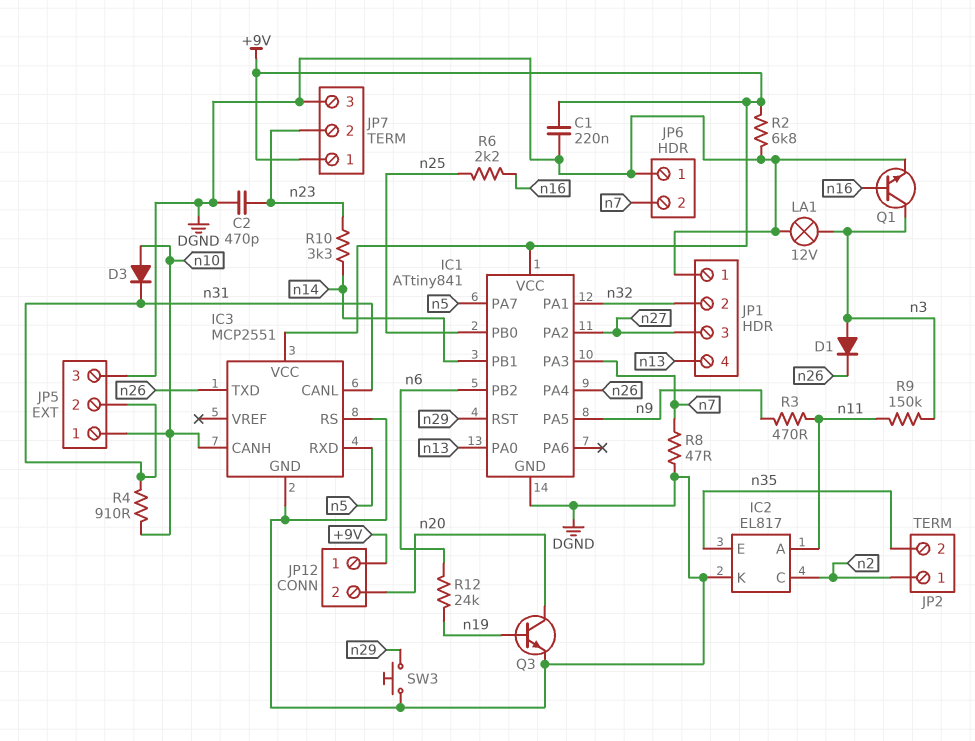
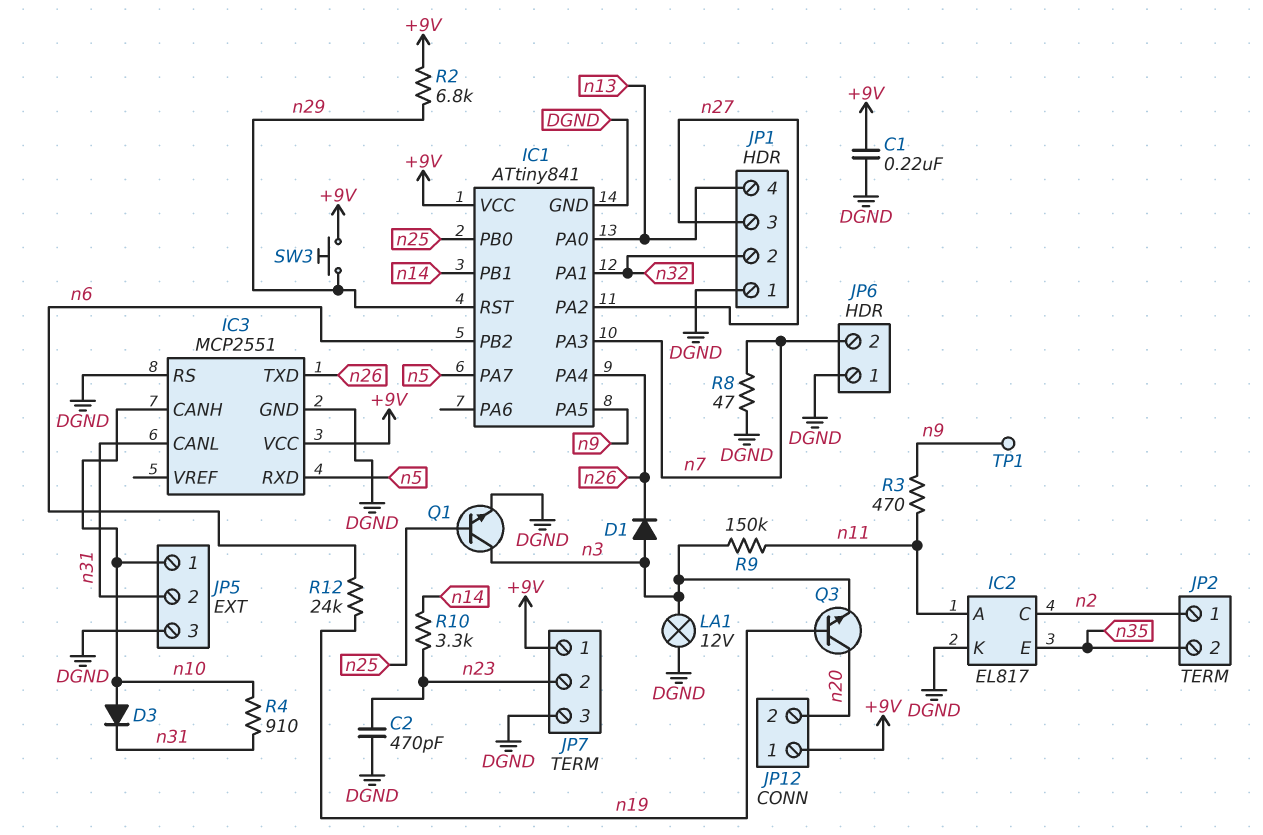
Q1: NPN (B n16, C n3, E DGND) -> NPN (B n25, C n3, E DGND)
Q3: NPN (B n19, C n20, E DGND) -> NPN (B n19, C n20, E n3)
R2: 6.8k (+9V, DGND) -> 6.8k (+9V, n29)
R6: 2.2k (n16, n25) -> none
SW3: button (DGND, n29) -> button (+9V, n29)
TP1: none -> test point (n9)

